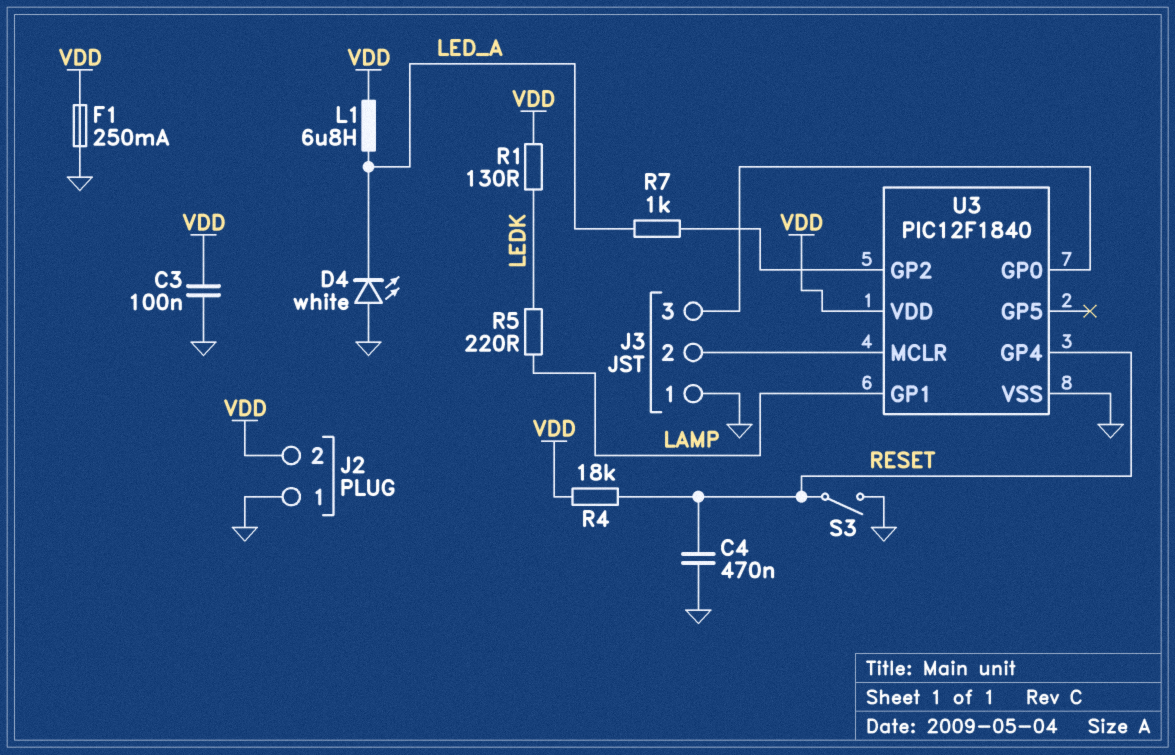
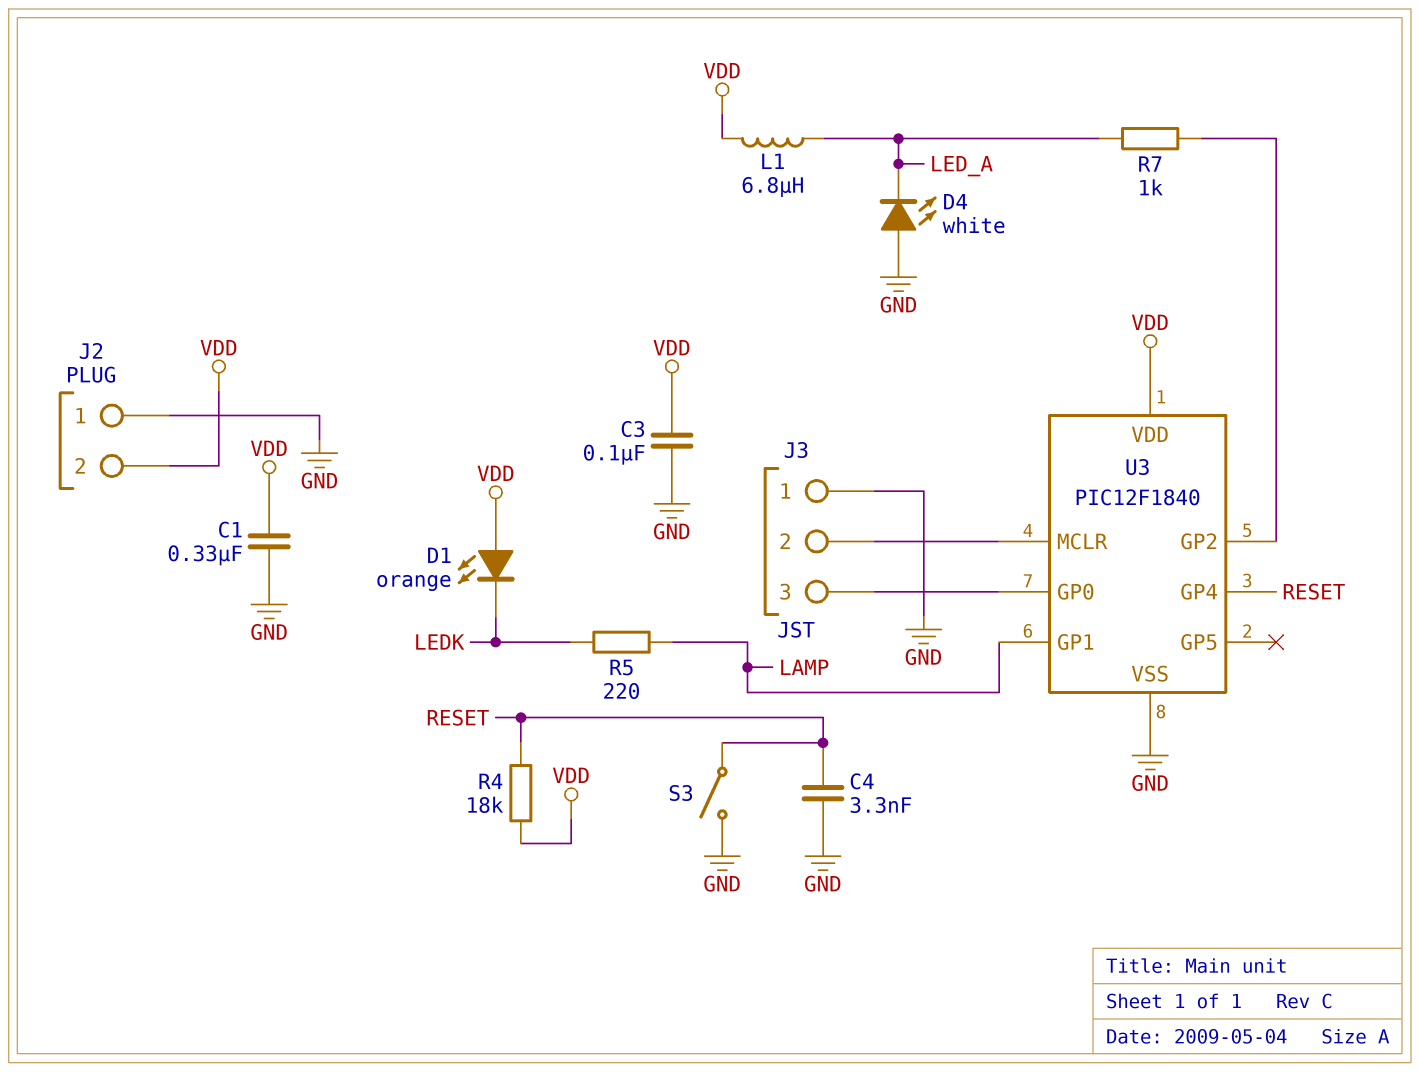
C1: none -> 330nF (GND, VDD)
C4: 470nF (GND, RESET) -> 3.3nF (GND, RESET)
D1: none -> LED orange (A VDD, K LEDK)
F1: 250mA (GND, VDD) -> none
R1: 130 (LEDK, VDD) -> none

